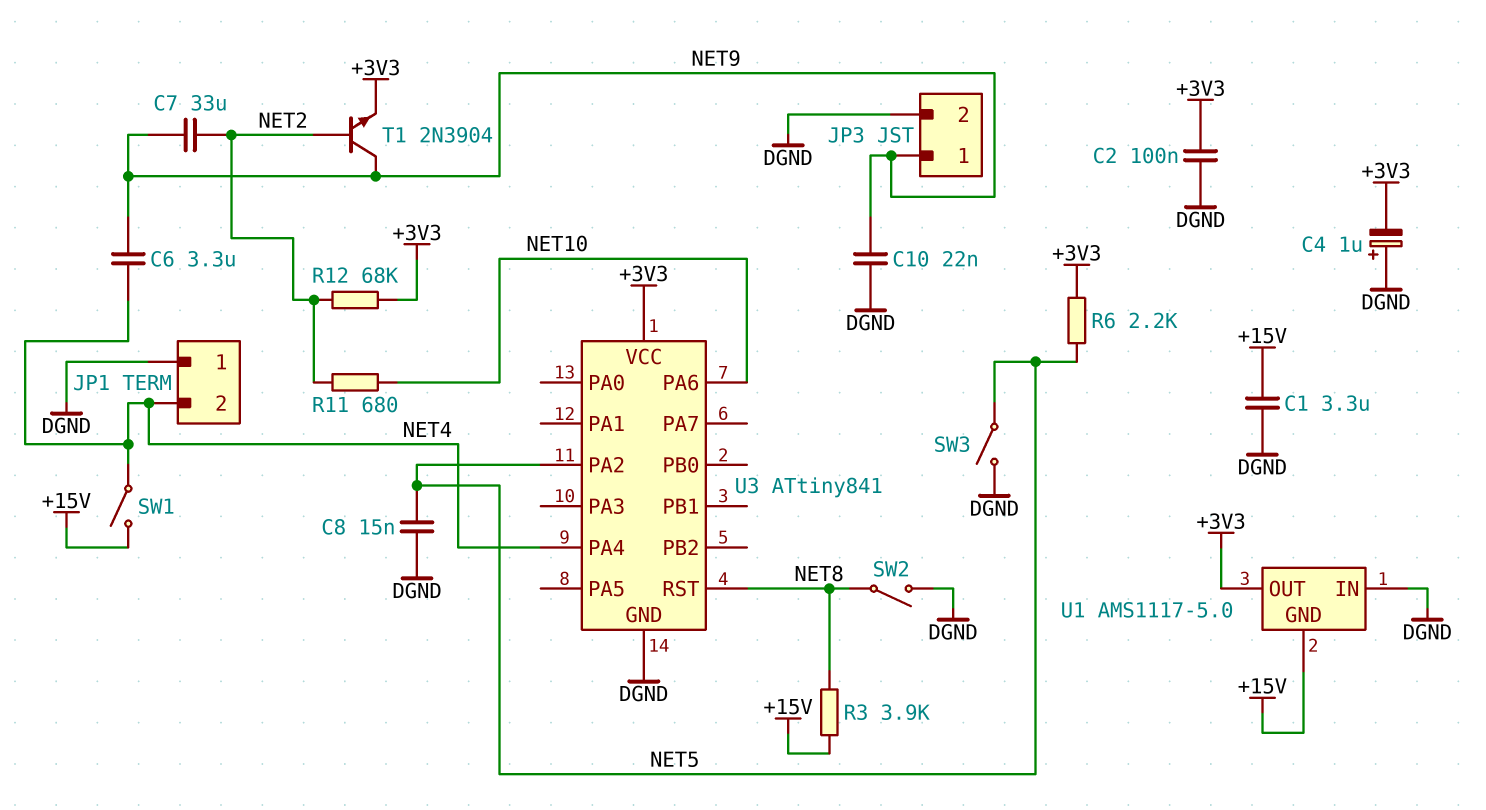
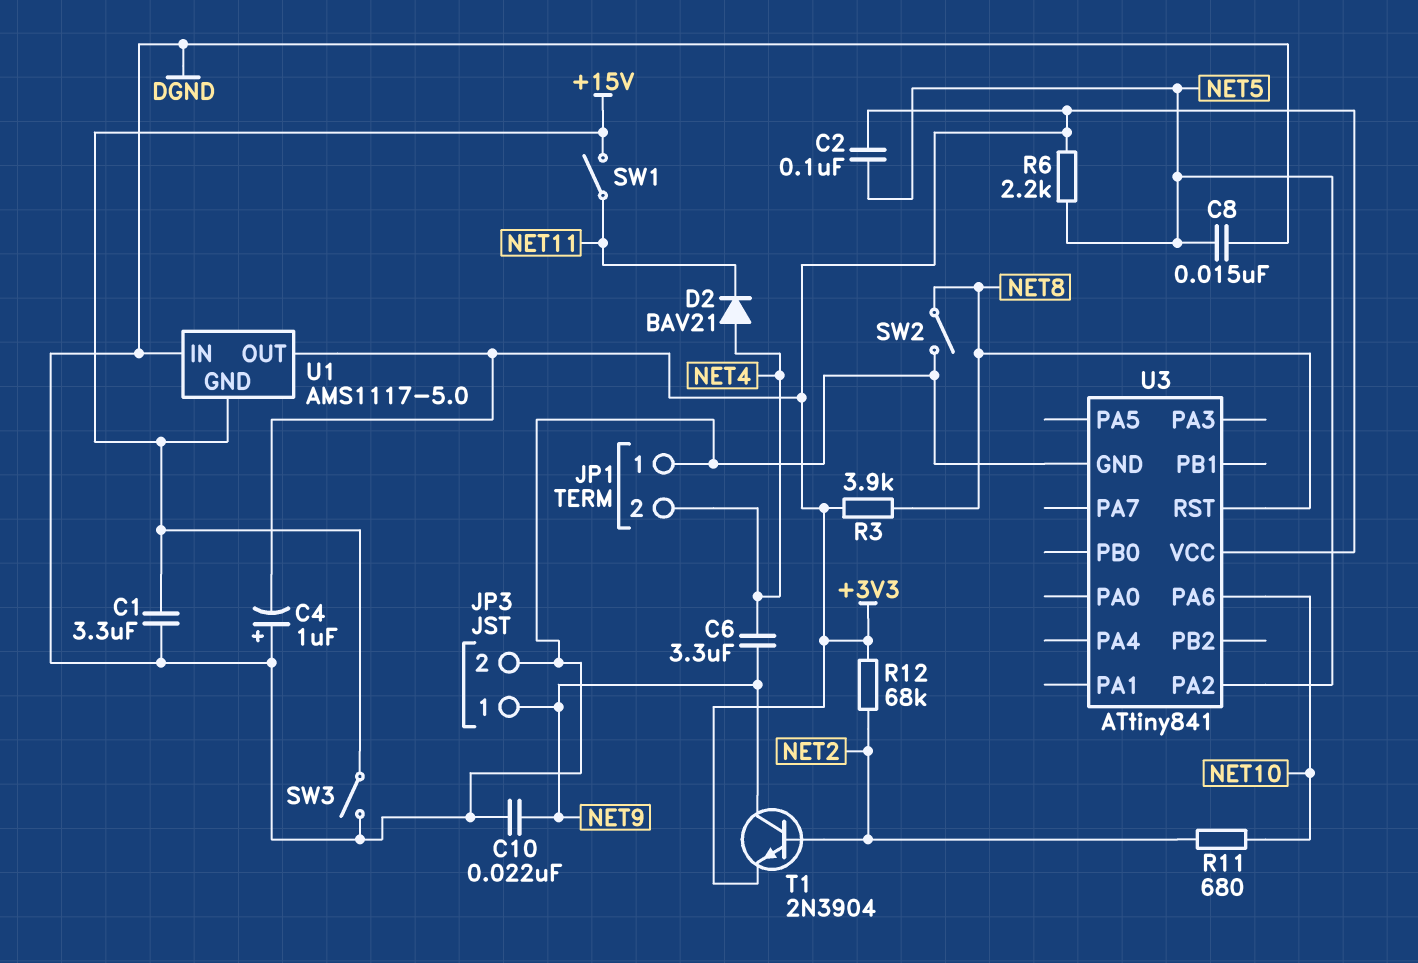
C2: 100nF (+3V3, DGND) -> 100nF (+3V3, NET5)
C7: 33uF (NET2, NET9) -> none
D2: none -> diode BAV21 (A NET4, K NET11)
R3: 3.9k (+15V, NET8) -> 3.9k (+3V3, NET8)
SW1: switch (+15V, NET4) -> switch (+15V, NET11)
SW3: switch (DGND, NET5) -> switch (+15V, DGND)
U3 pin PA4: NET4 -> none

